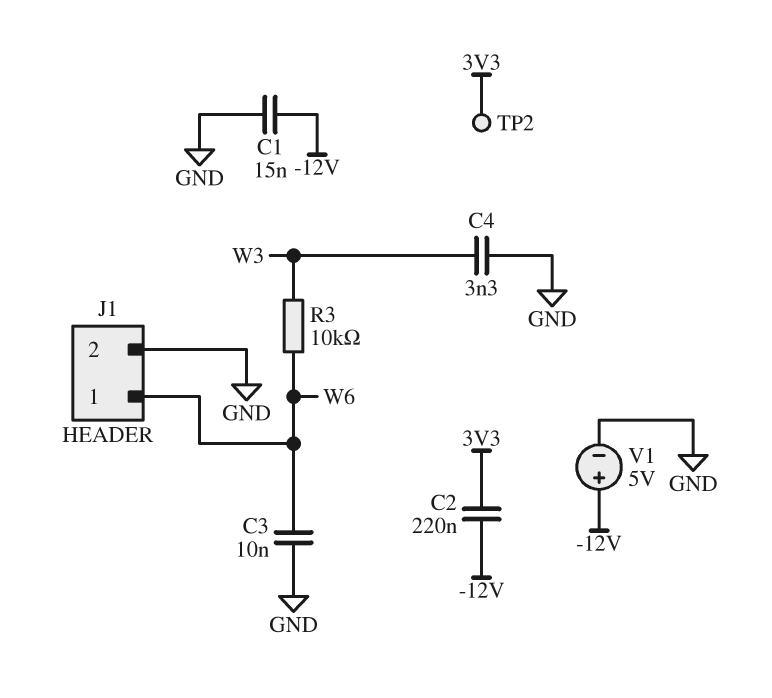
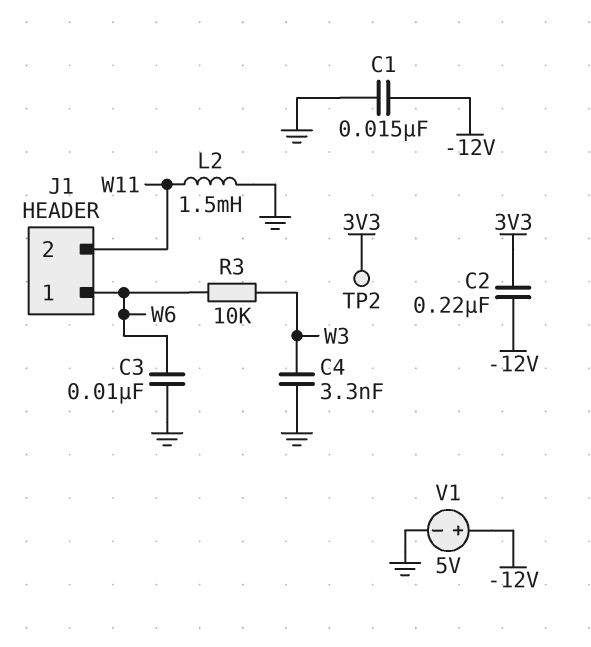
J1 pin 2: GND -> W11
L2: none -> 1.5mH (GND, W11)

